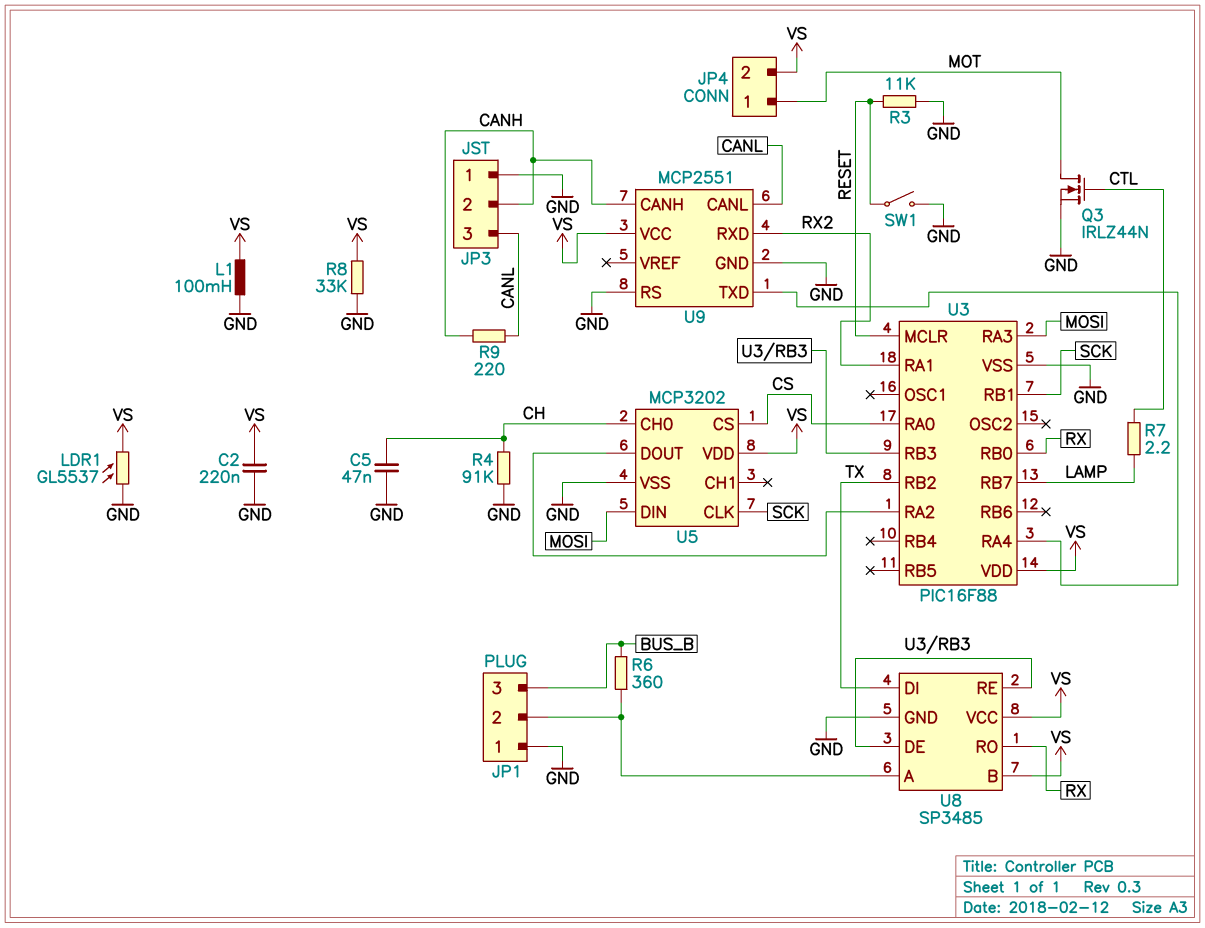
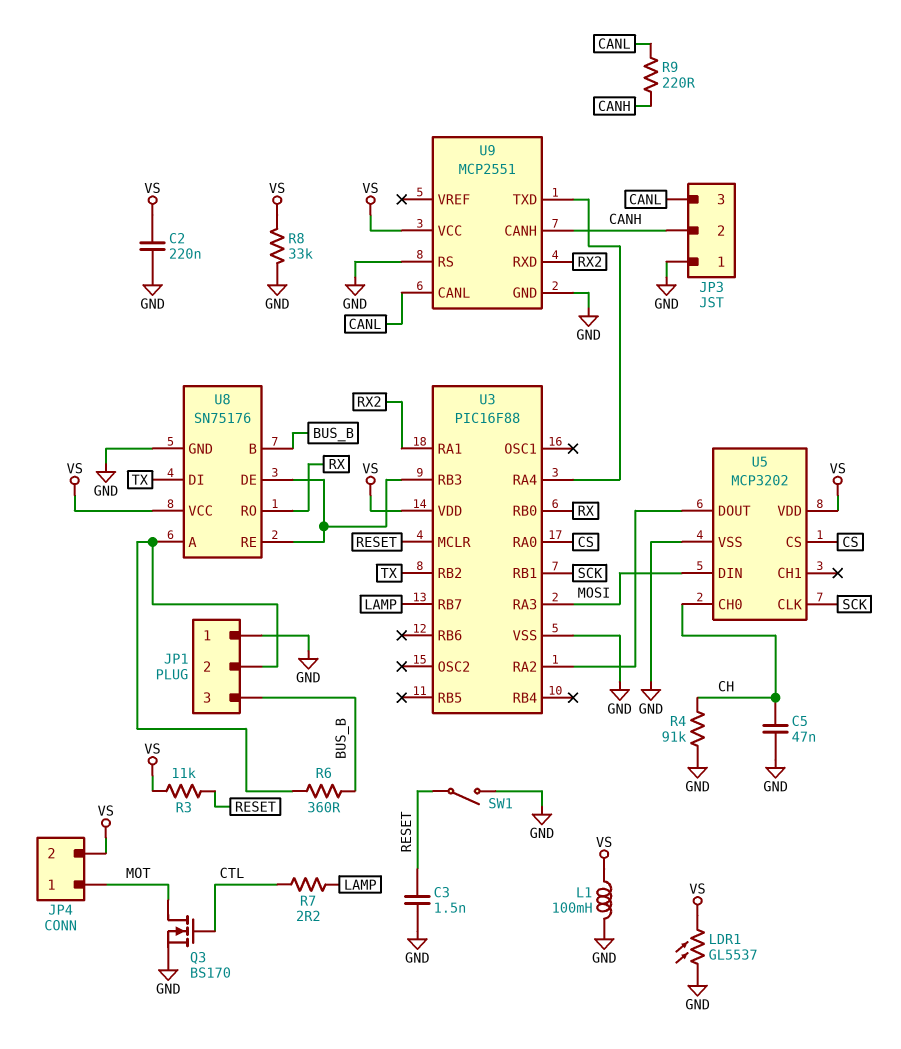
C3: none -> 1.5nF (GND, RESET)
Q3: NMOS IRLZ44N (G CTL, D MOT, S GND) -> NMOS BS170 (G CTL, D MOT, S GND)
R3: 11k (GND, RESET) -> 11k (RESET, VS)
U8: SP3485 -> SN75176
U8 pin B: VS -> BUS_B

